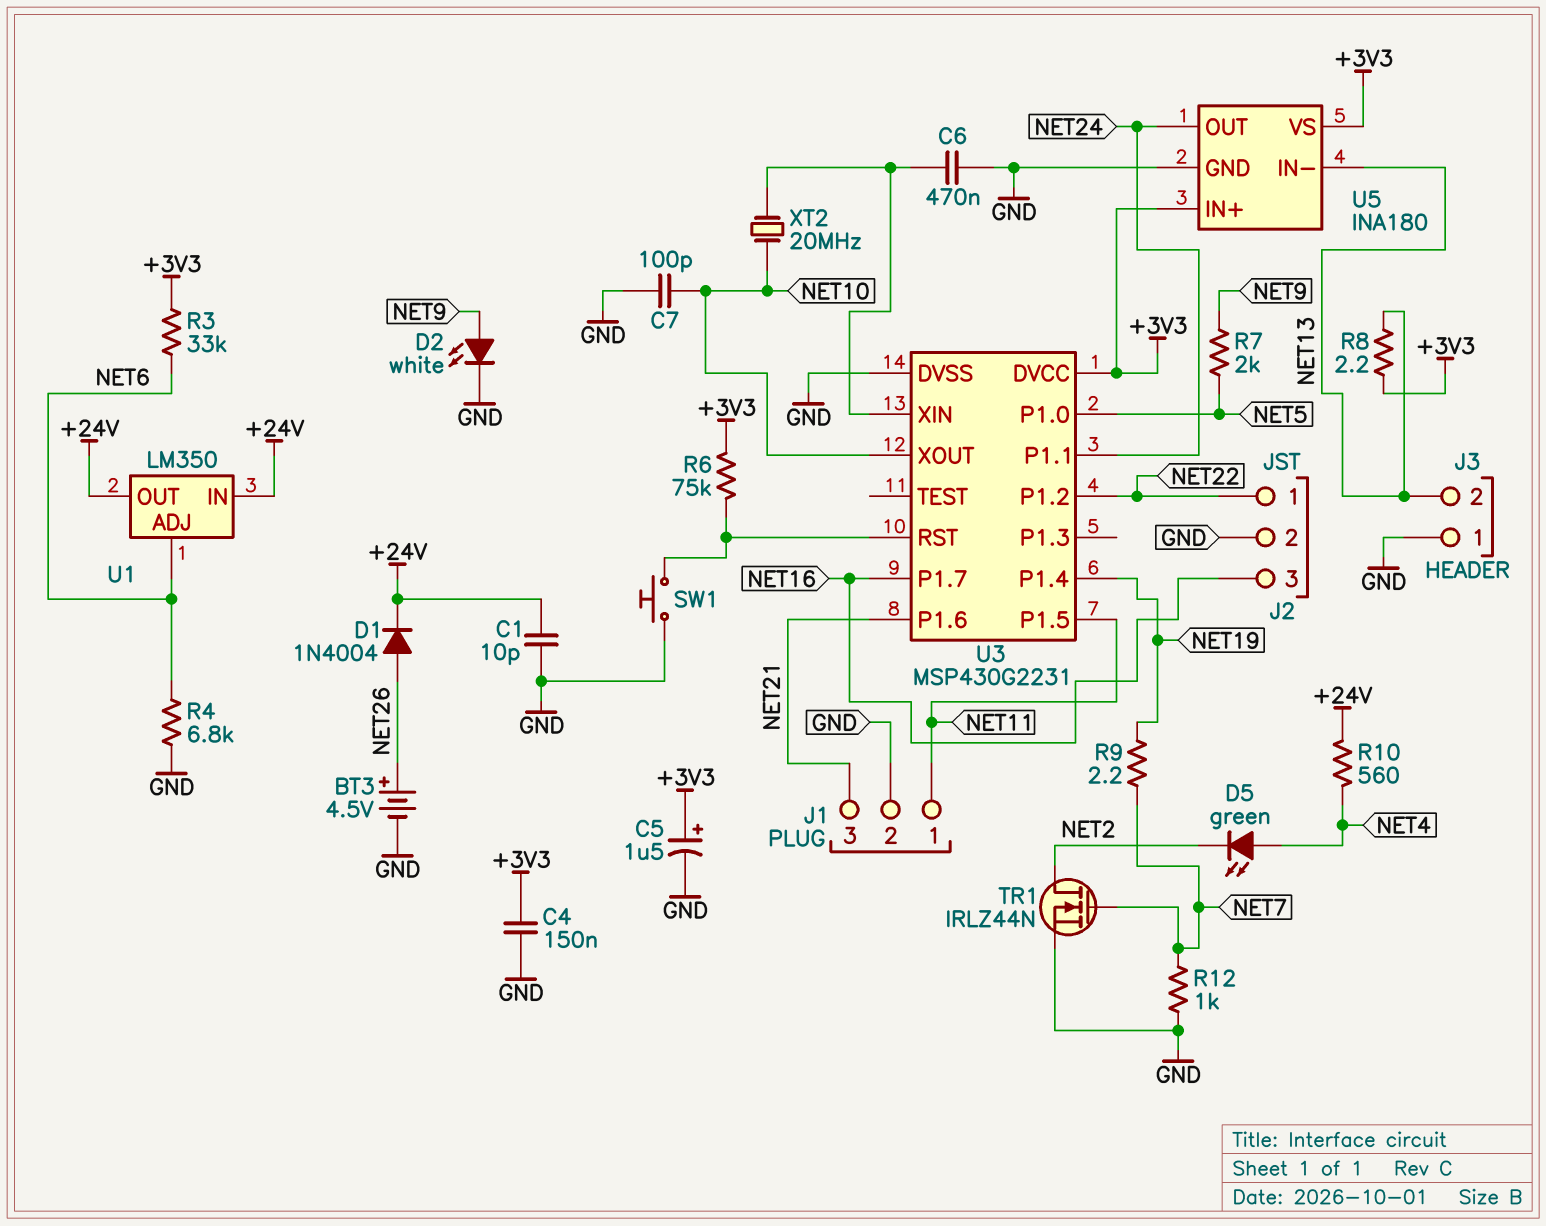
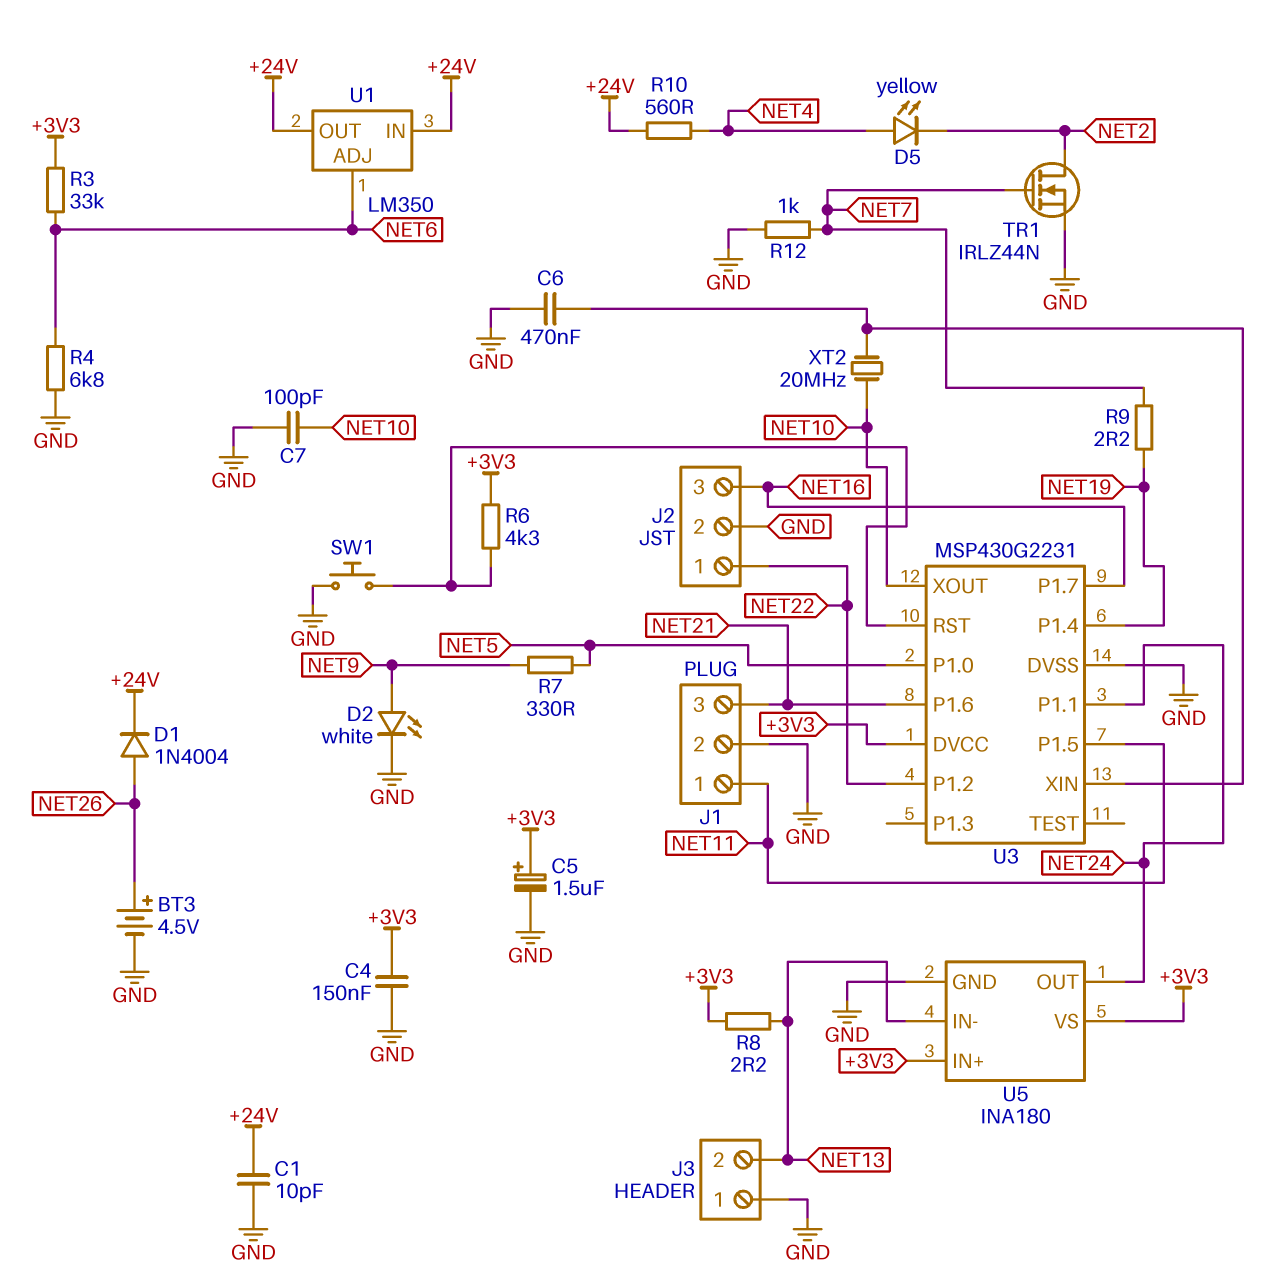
D5: LED green (A NET4, K NET2) -> LED yellow (A NET4, K NET2)
R6: 75k (+3V3, U3/RST) -> 4.3k (+3V3, U3/RST)
R7: 2k (NET5, NET9) -> 330 (NET5, NET9)

